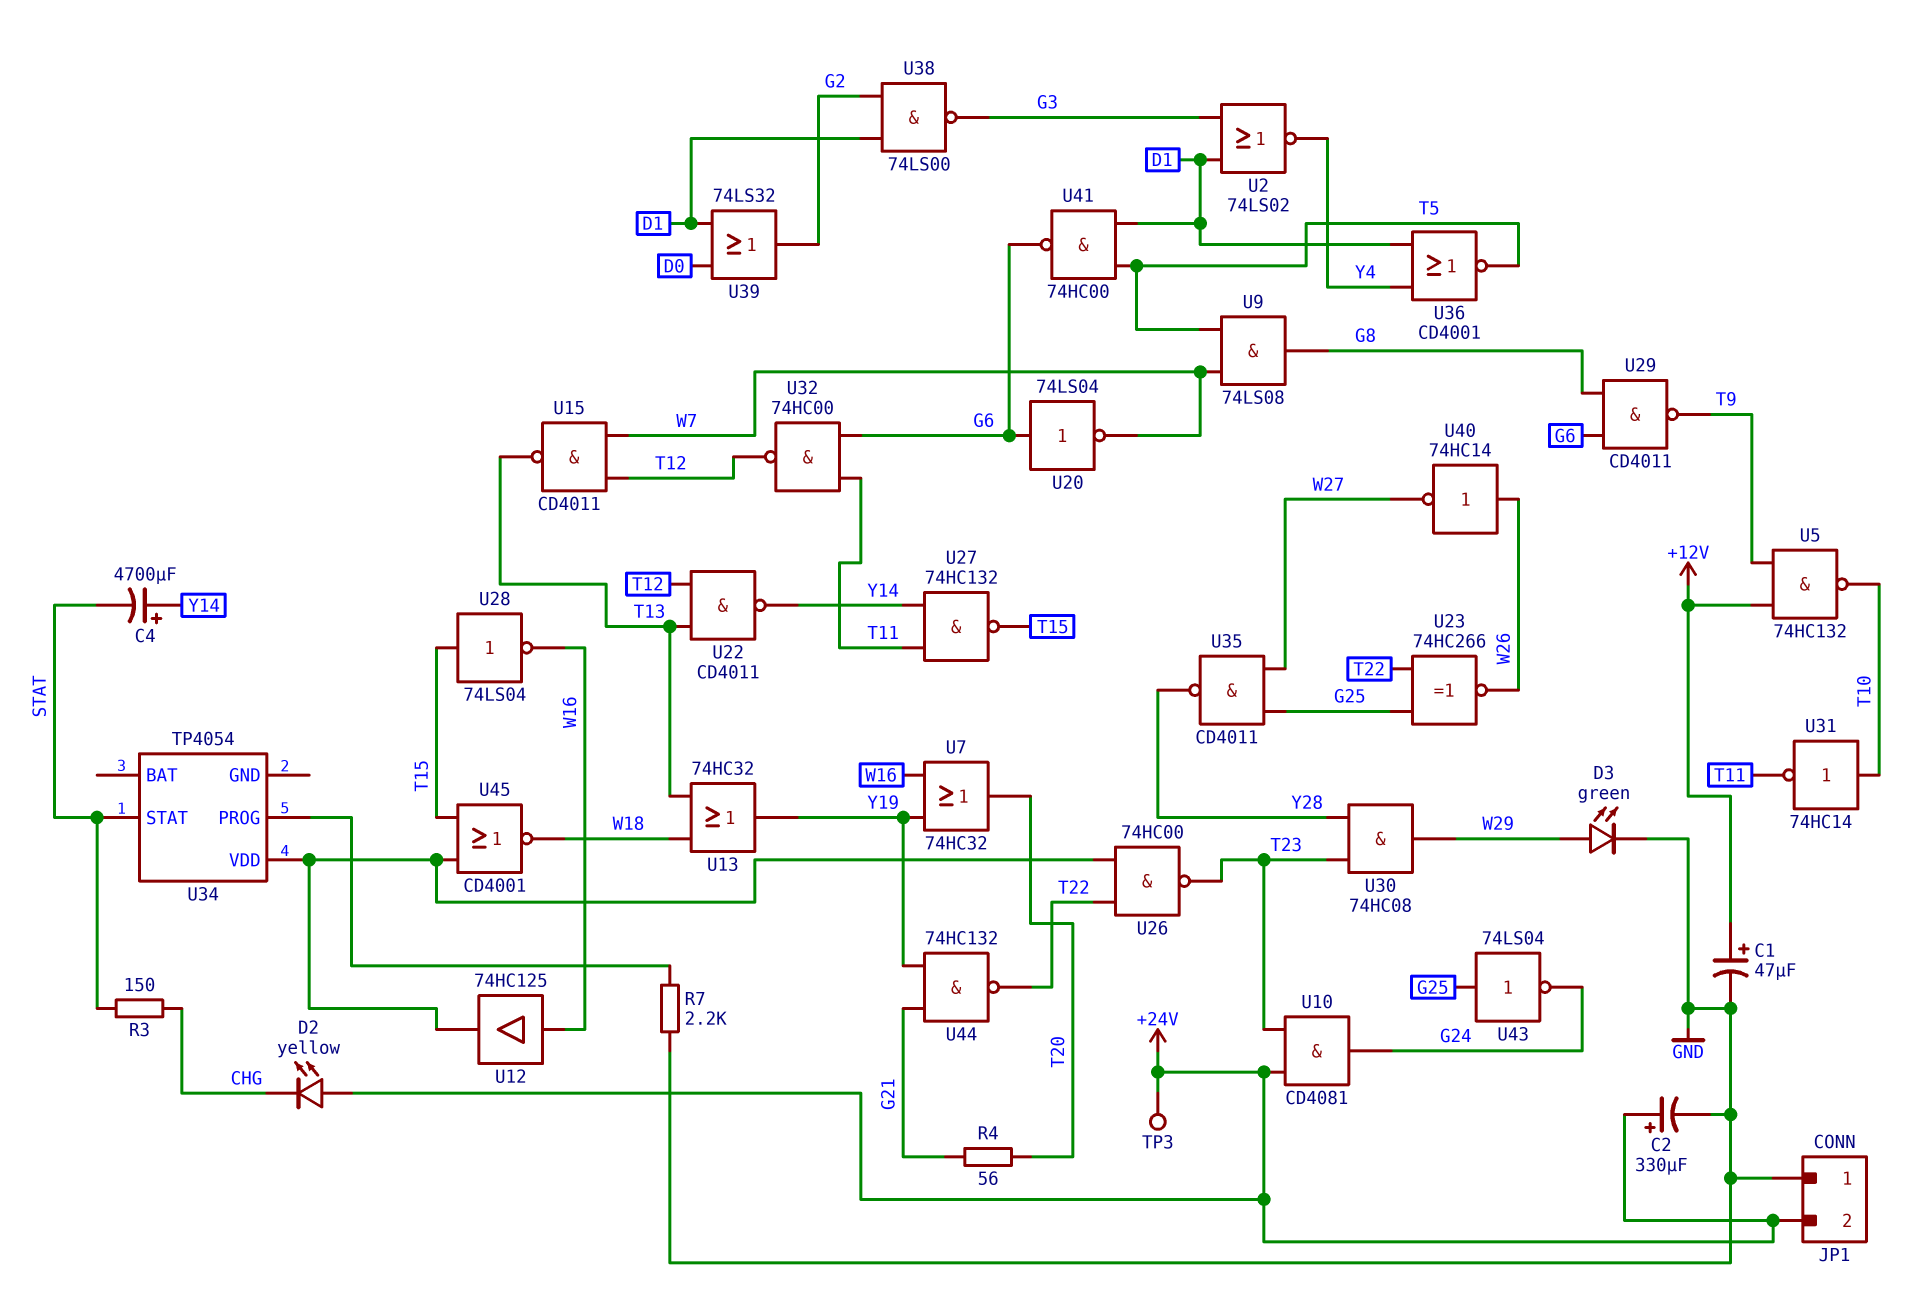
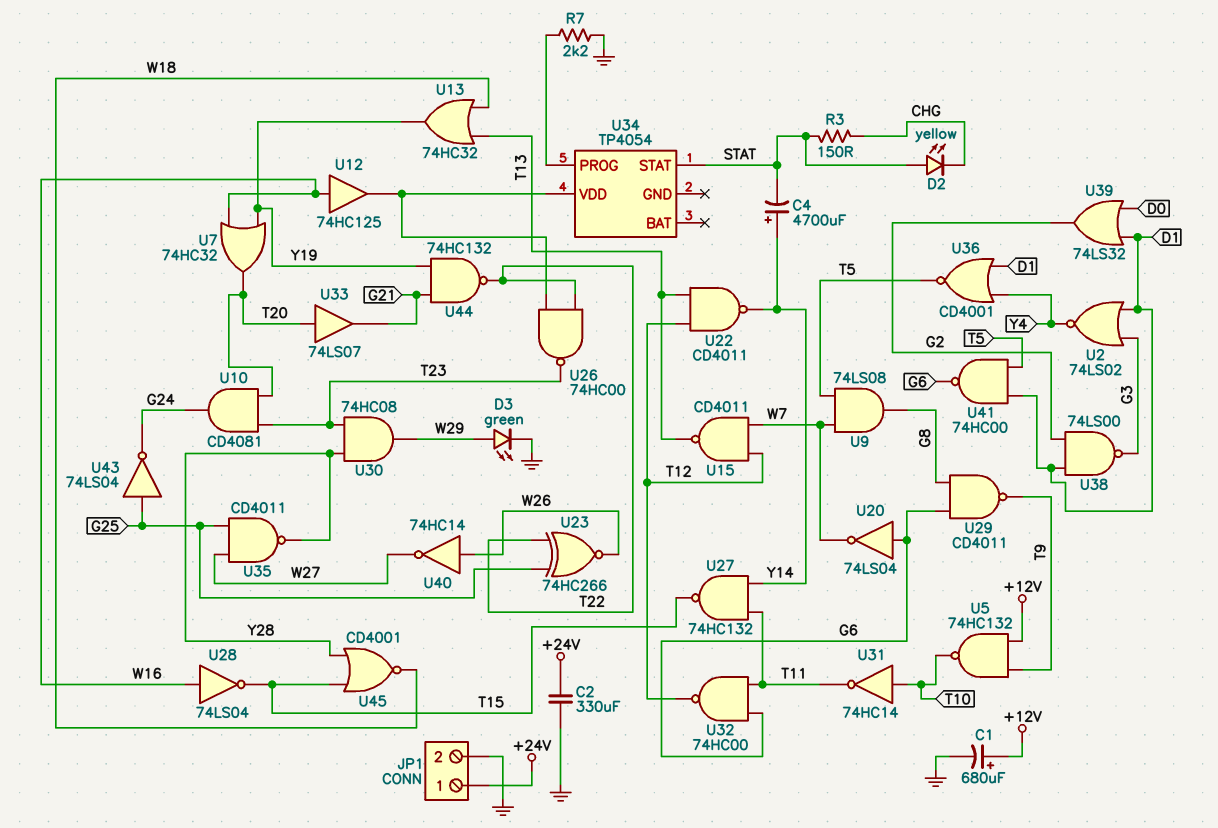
C1: 47uF (plus +12V, minus GND) -> 680uF (plus +12V, minus GND)
C2: 330uF (plus +24V, minus GND) -> 330uF (+24V, GND)
D2: LED yellow (A +24V, K CHG) -> LED yellow (A STAT, K CHG)
JP1 pin 1: GND -> +24V
JP1 pin 2: +24V -> GND
R4: 56 (G21, T20) -> none
TP3: test point (+24V) -> none
U10: AND CD4081 (in +24V, in T23, out G24) -> AND CD4081 (in T20, in T23, out G24)
U28: NOT 74LS04 (in T15, out W16) -> NOT 74LS04 (in W16, out T15)
U33: none -> buffer 74LS07 (in T20, out G21)
U45: NOR CD4001 (in T15, in U34/VDD, out W18) -> NOR CD4001 (in T15, in Y28, out W18)

